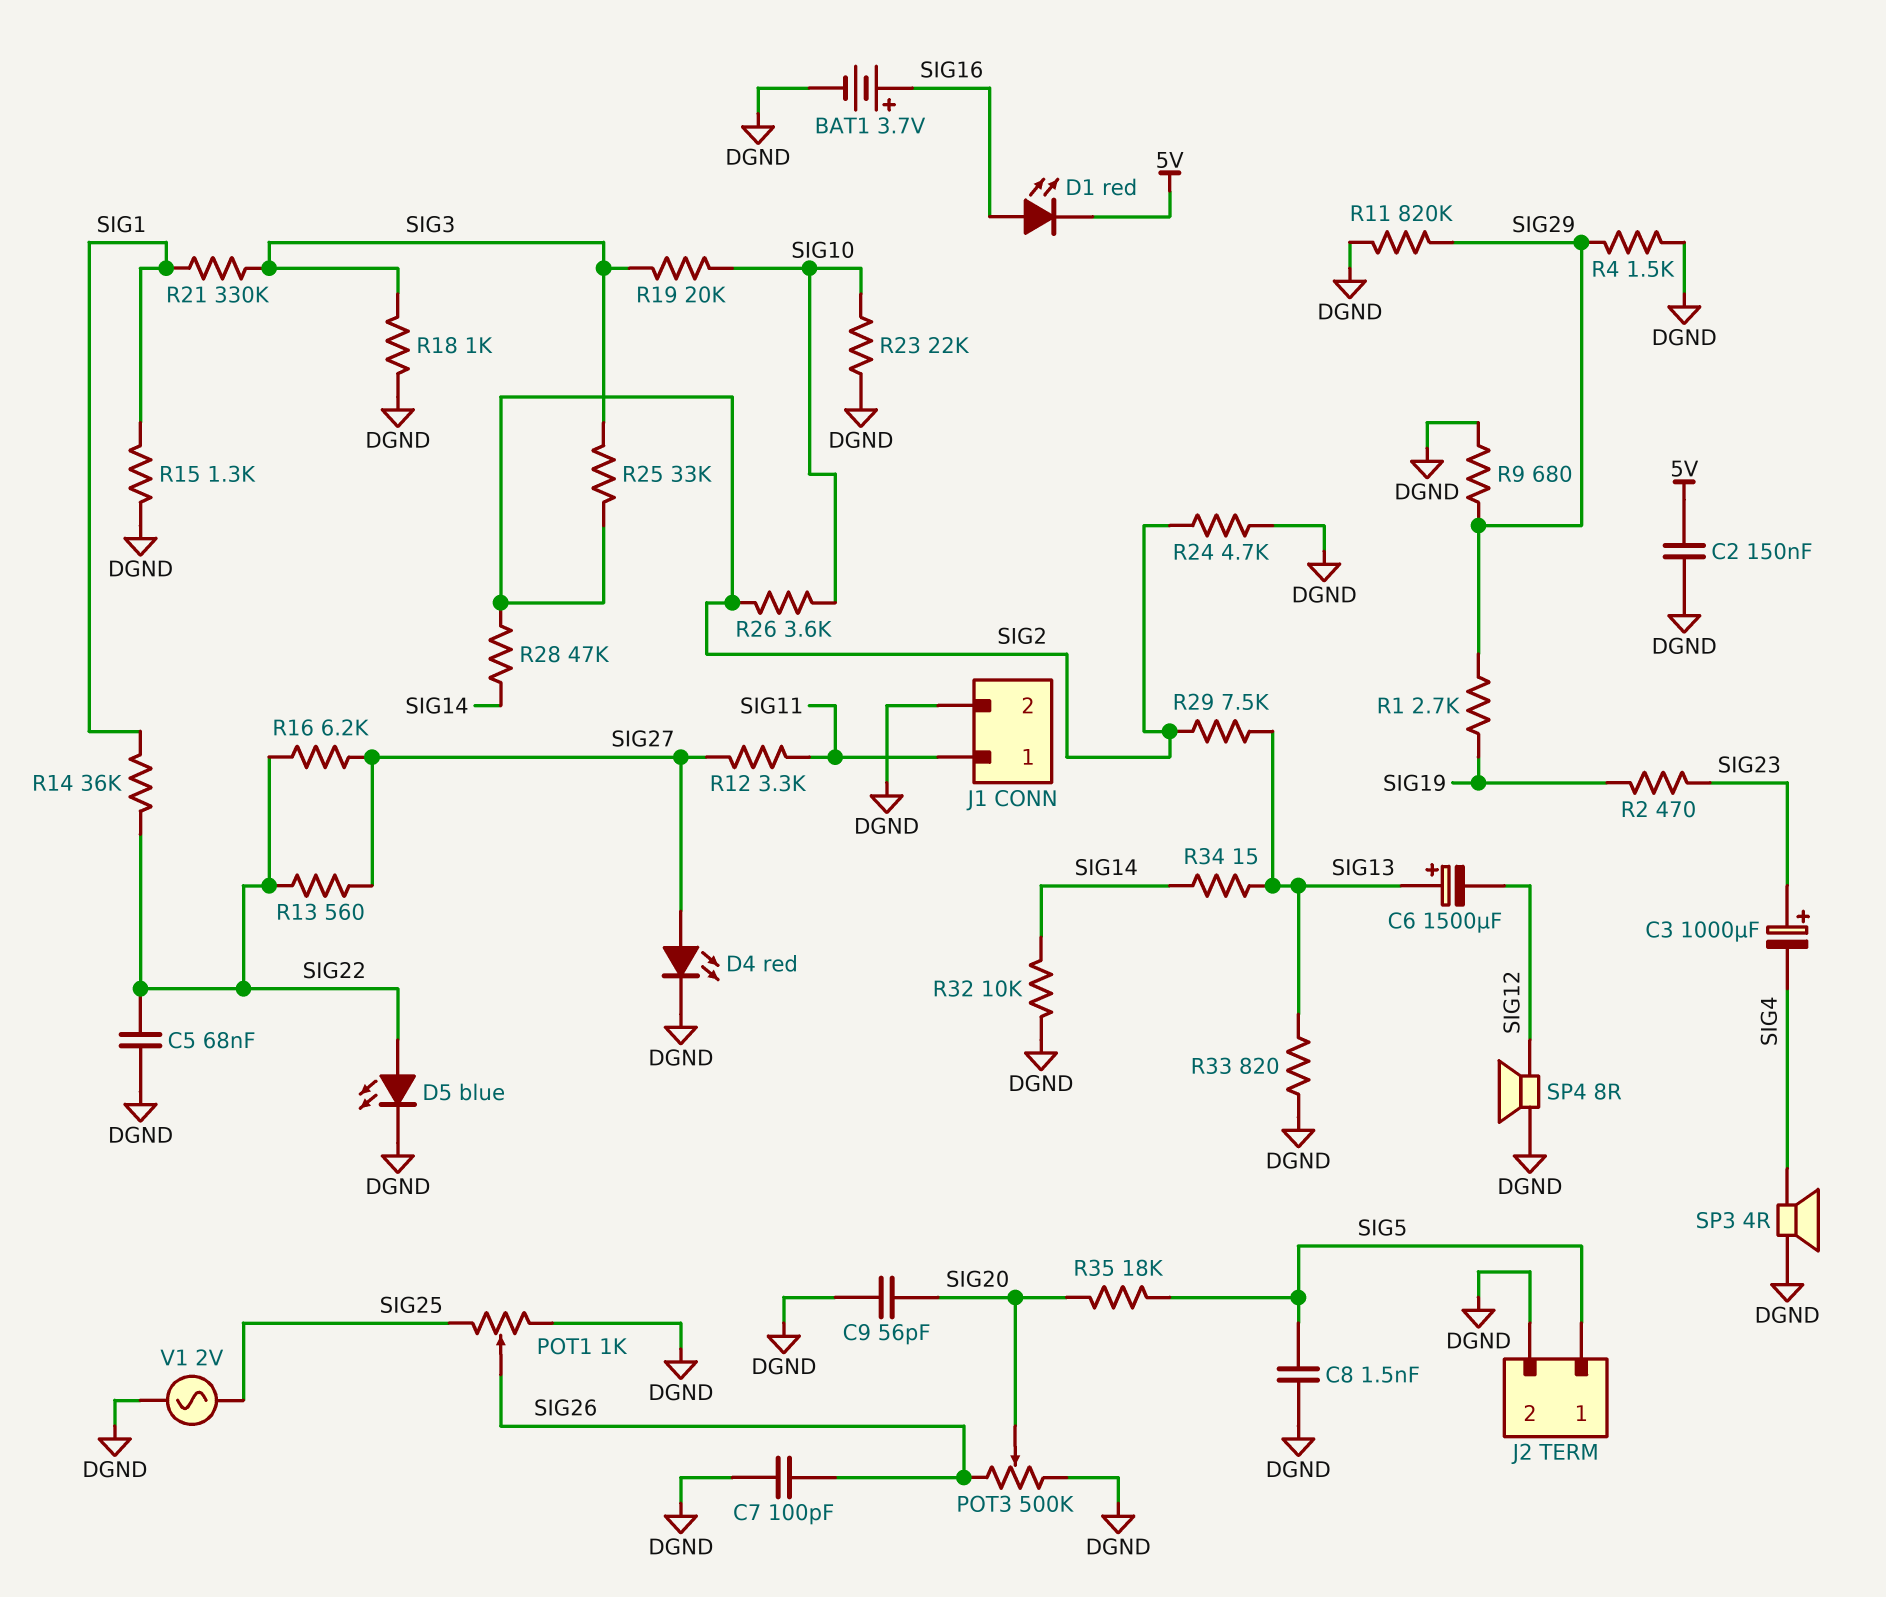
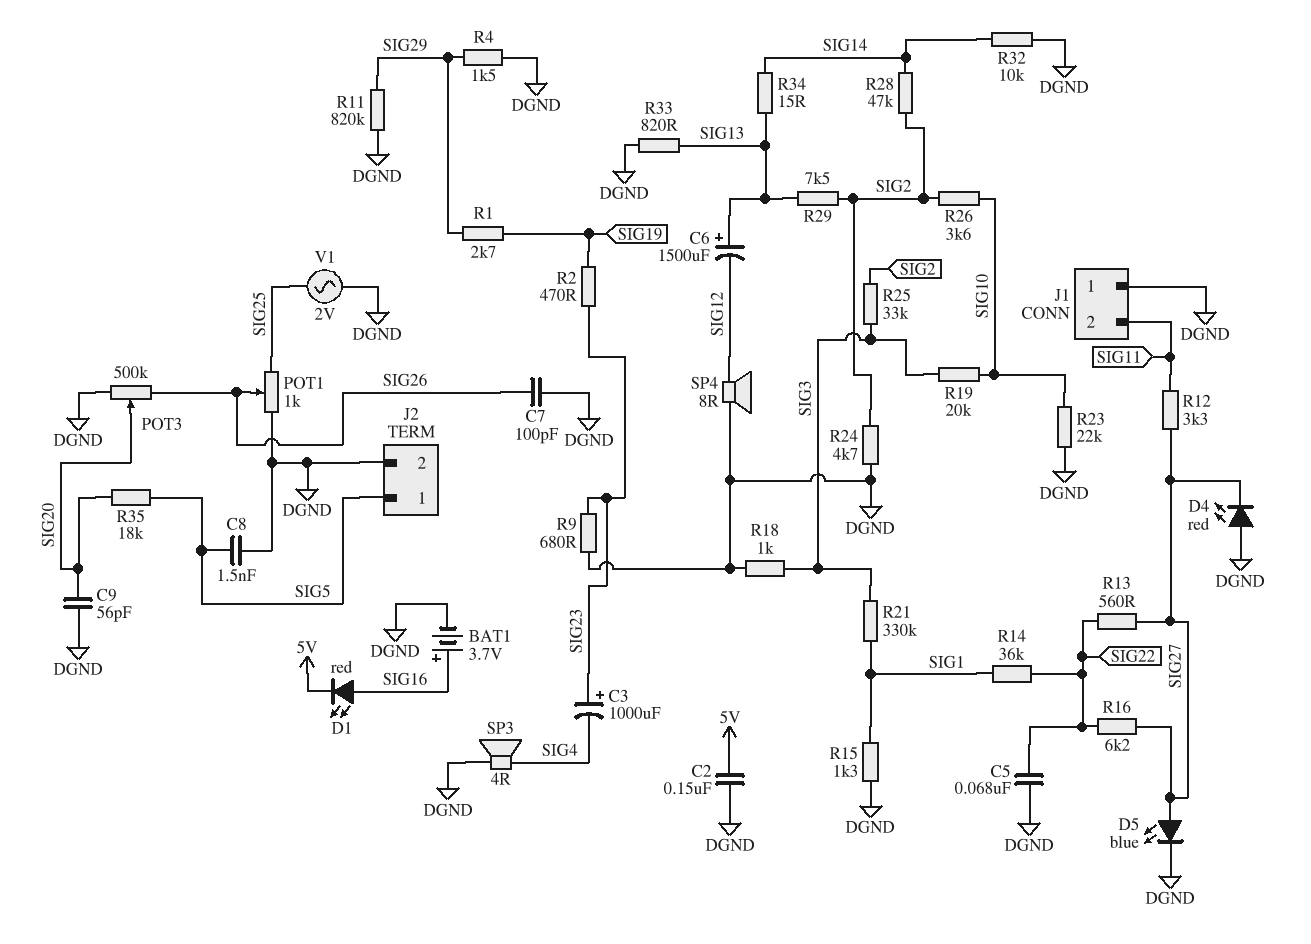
D4: LED red (A SIG27, K DGND) -> LED red (A DGND, K SIG27)
D5: LED blue (A SIG22, K DGND) -> LED blue (A SIG27, K DGND)
J1 pin 1: SIG11 -> DGND
J1 pin 2: DGND -> SIG11
R9: 680 (DGND, SIG29) -> 680 (DGND, SIG23)

